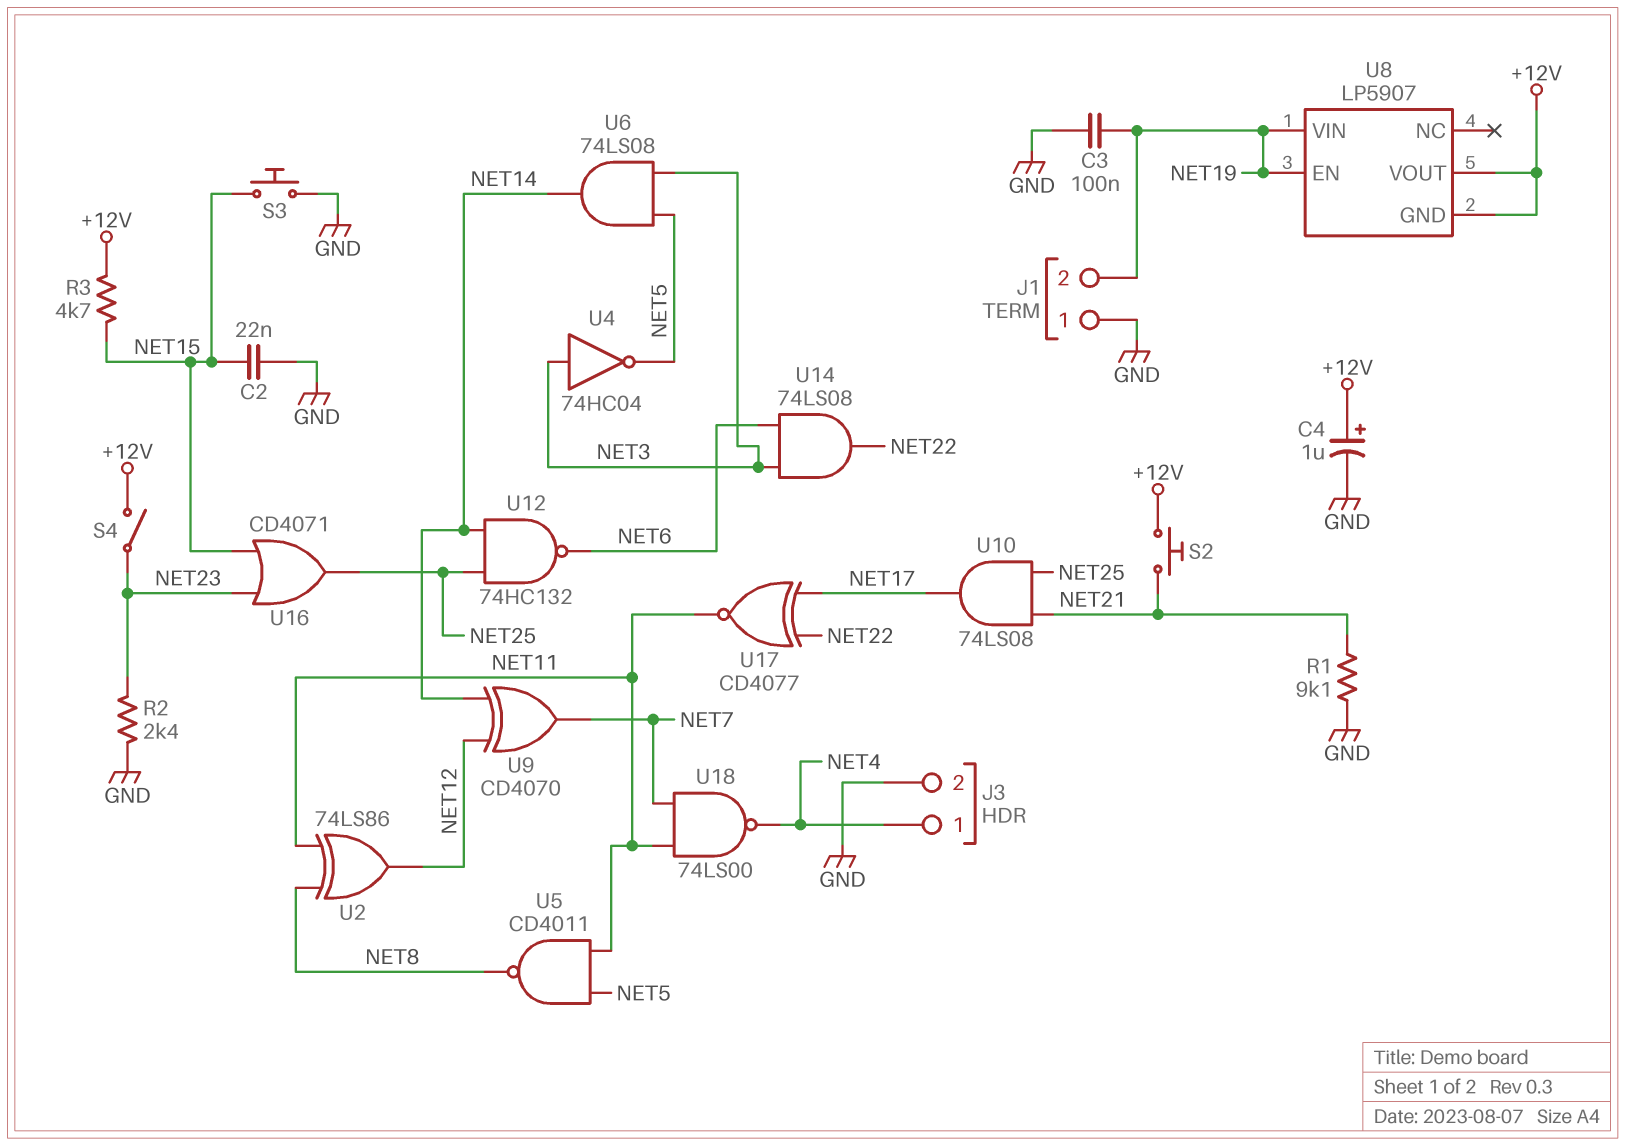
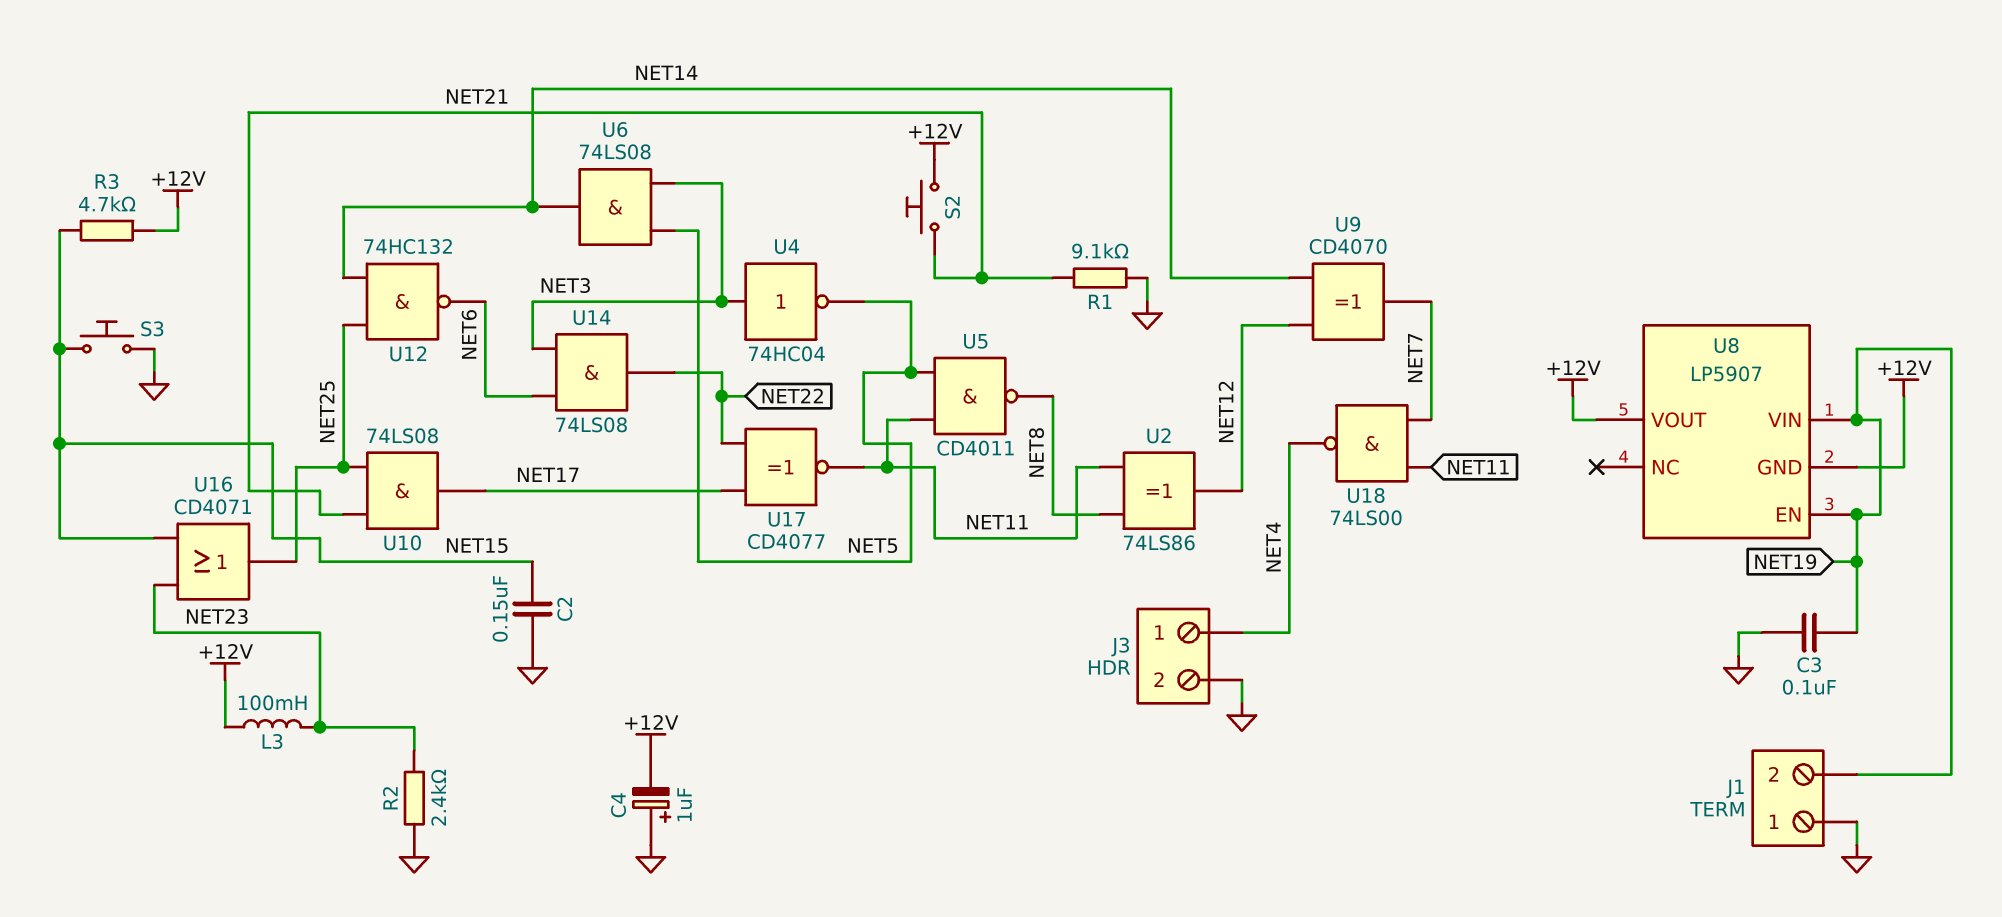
C2: 22nF (GND, NET15) -> 150nF (GND, NET15)
C4: 1uF (plus +12V, minus GND) -> 1uF (plus GND, minus +12V)
L3: none -> 100mH (+12V, NET23)
S4: switch (+12V, NET23) -> none

